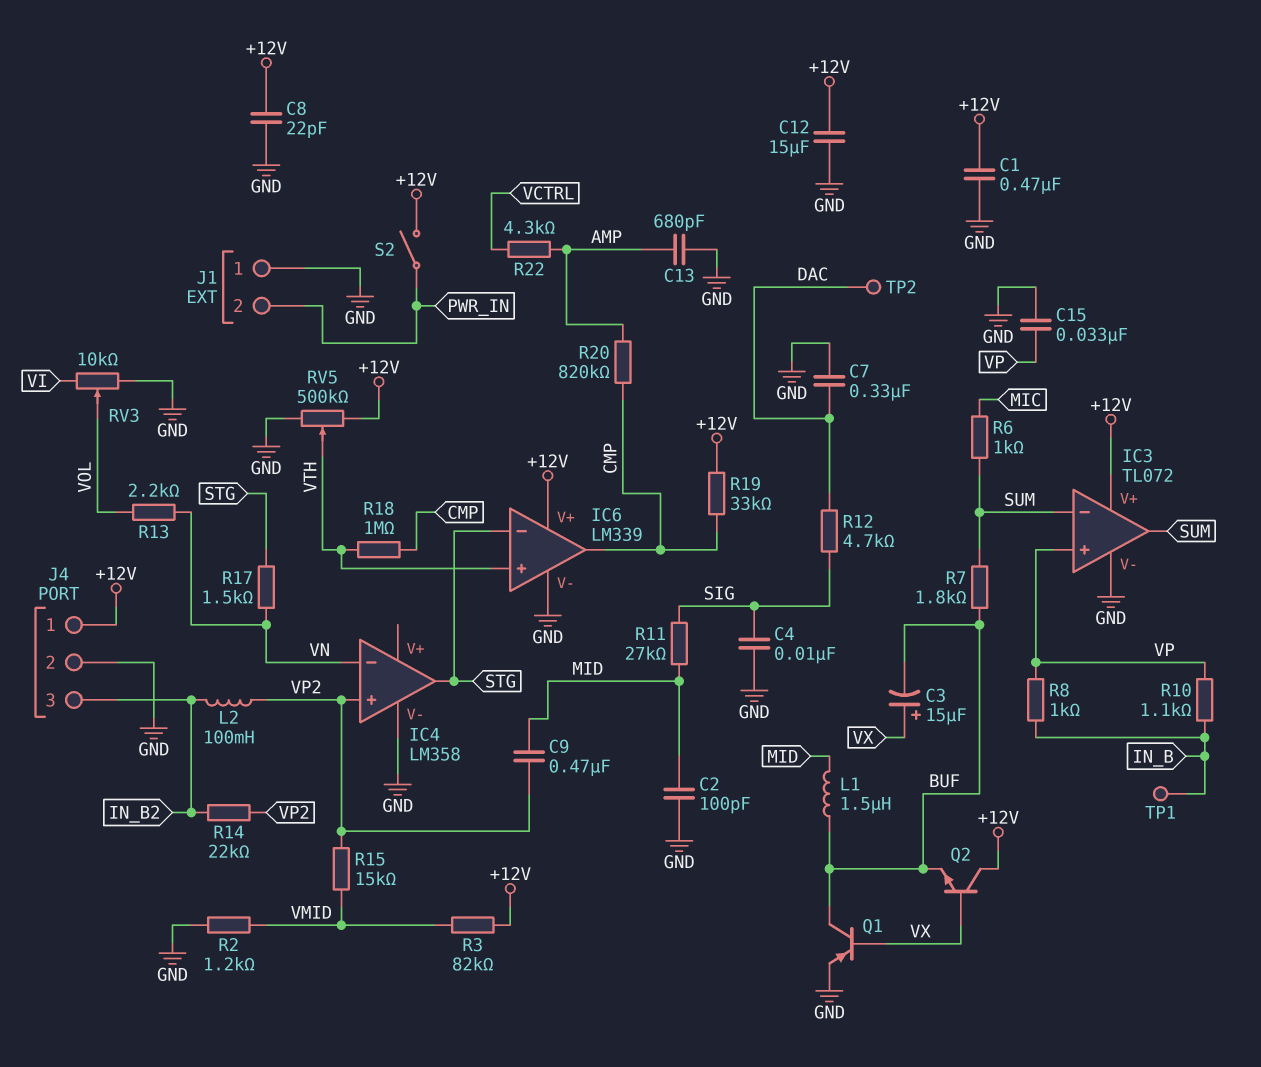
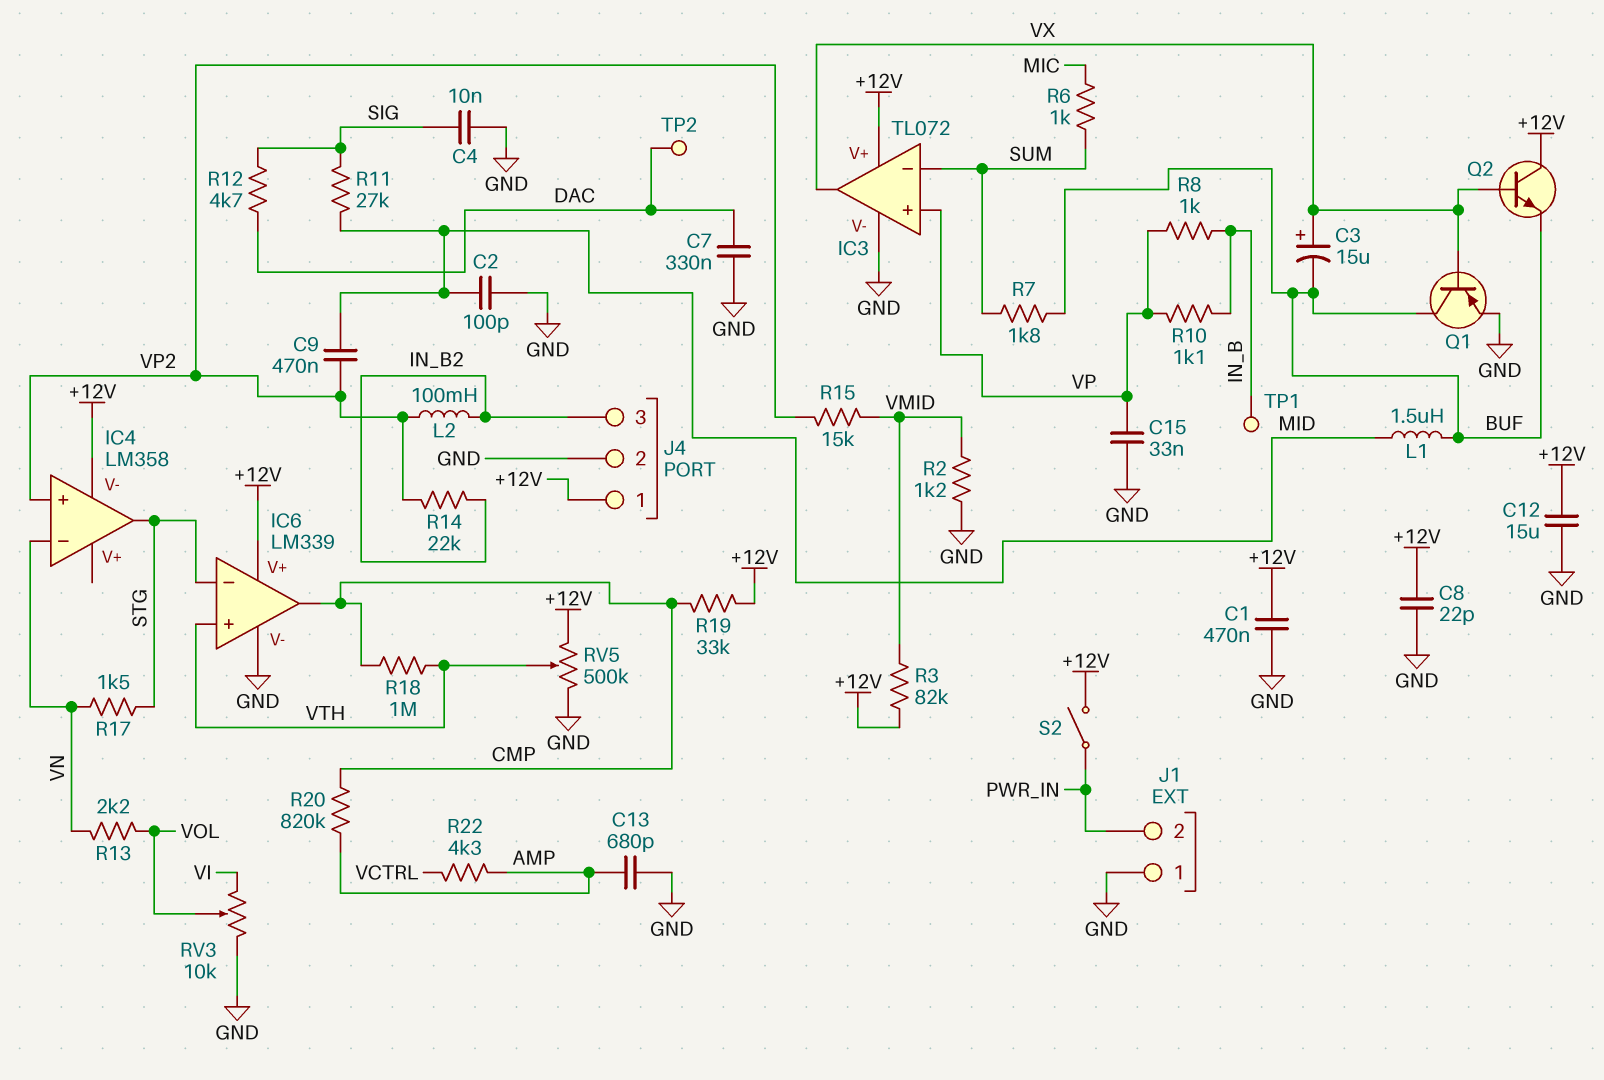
IC3 pin out: SUM -> VX
IC4 pin V-: GND -> +12V

